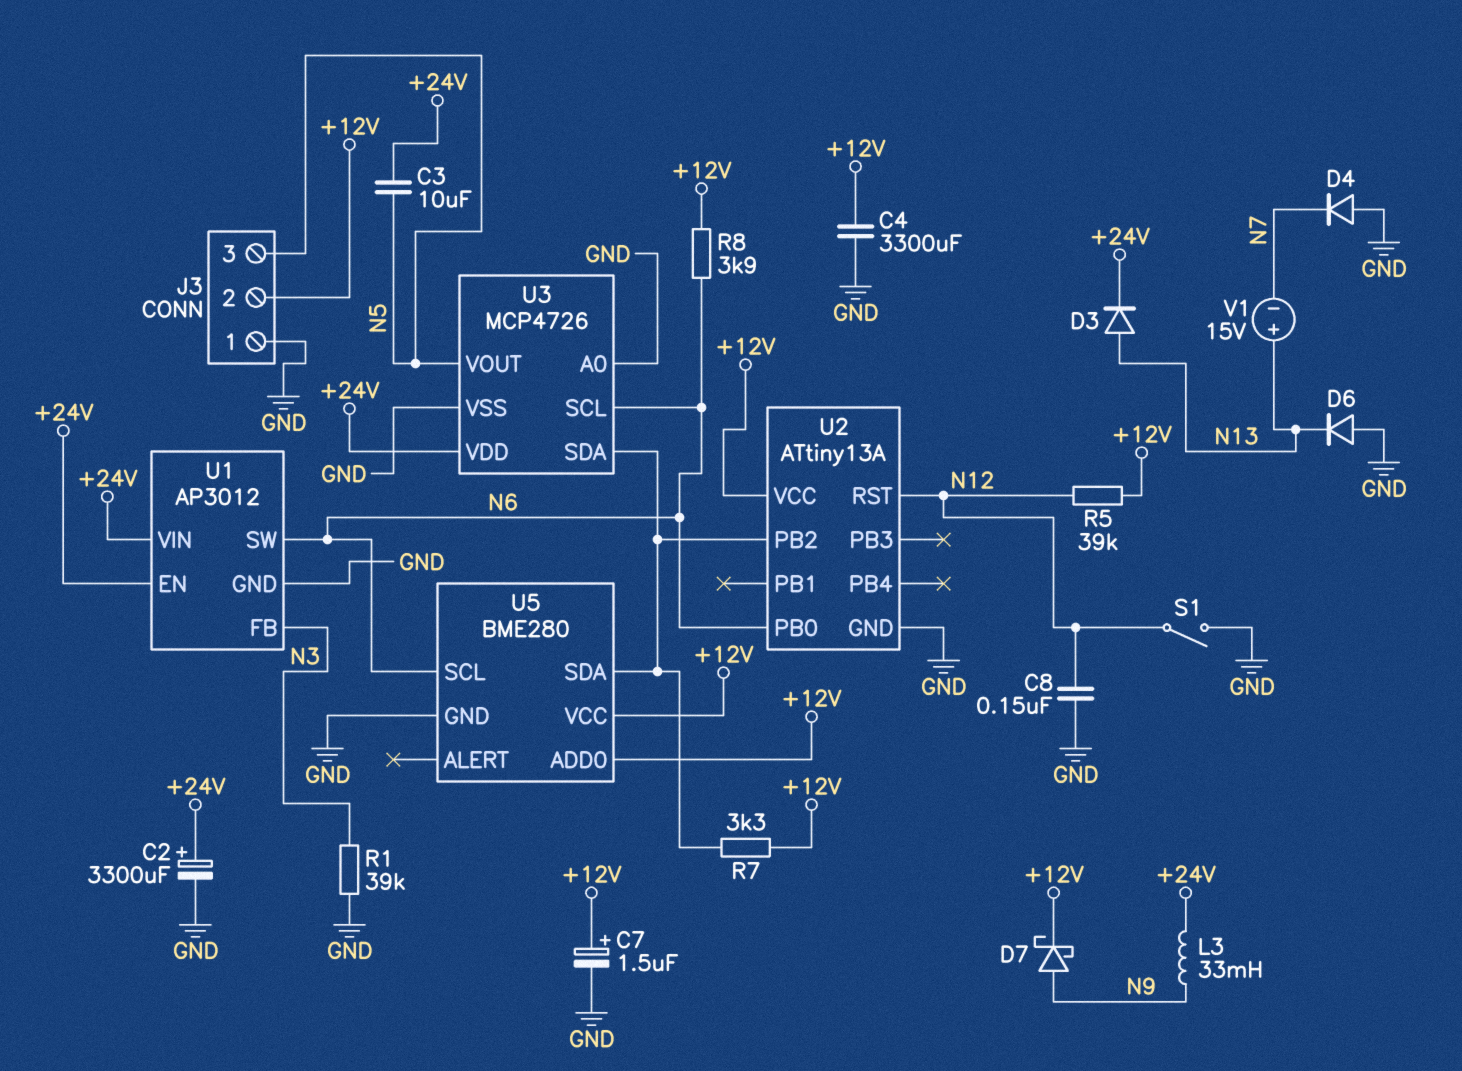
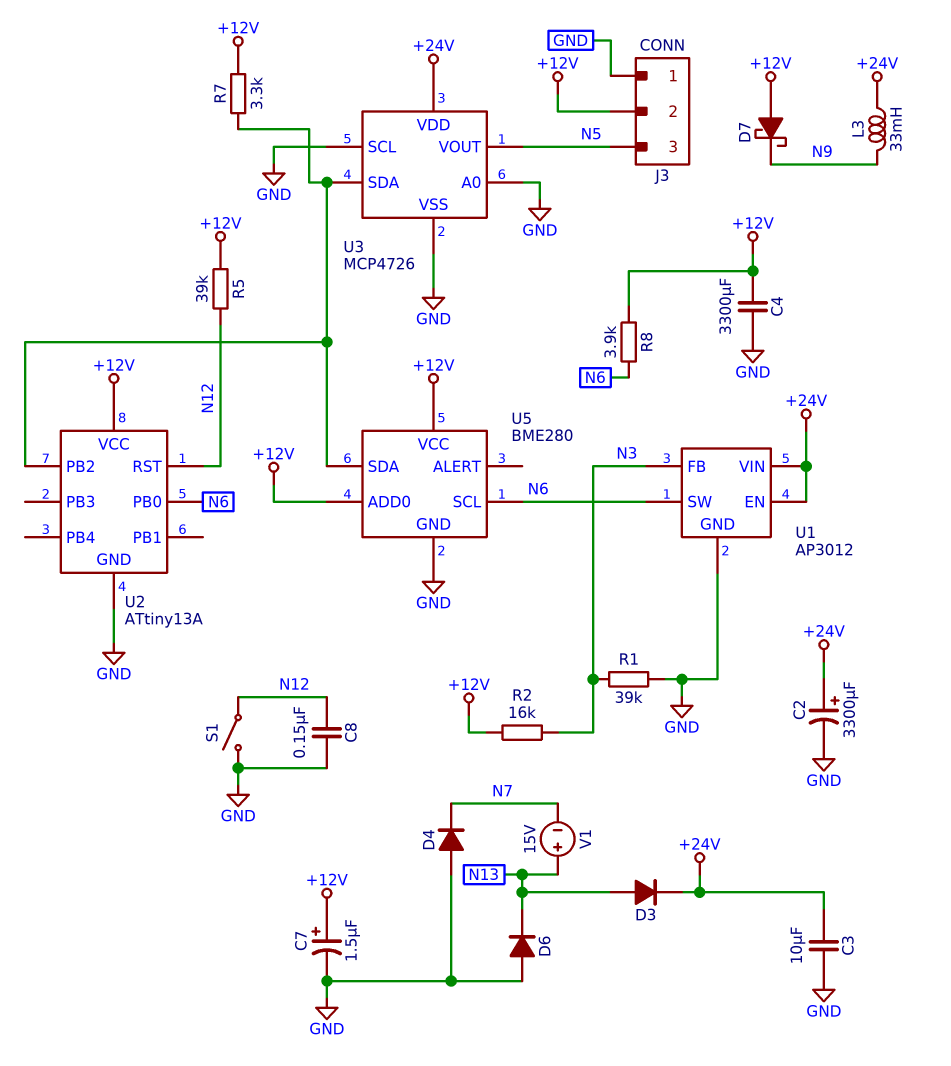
C3: 10uF (+24V, N5) -> 10uF (+24V, GND)
D7: schottky (A N9, K +12V) -> schottky (A +12V, K N9)
R2: none -> 16k (+12V, N3)
U3 pin SCL: N6 -> GND

